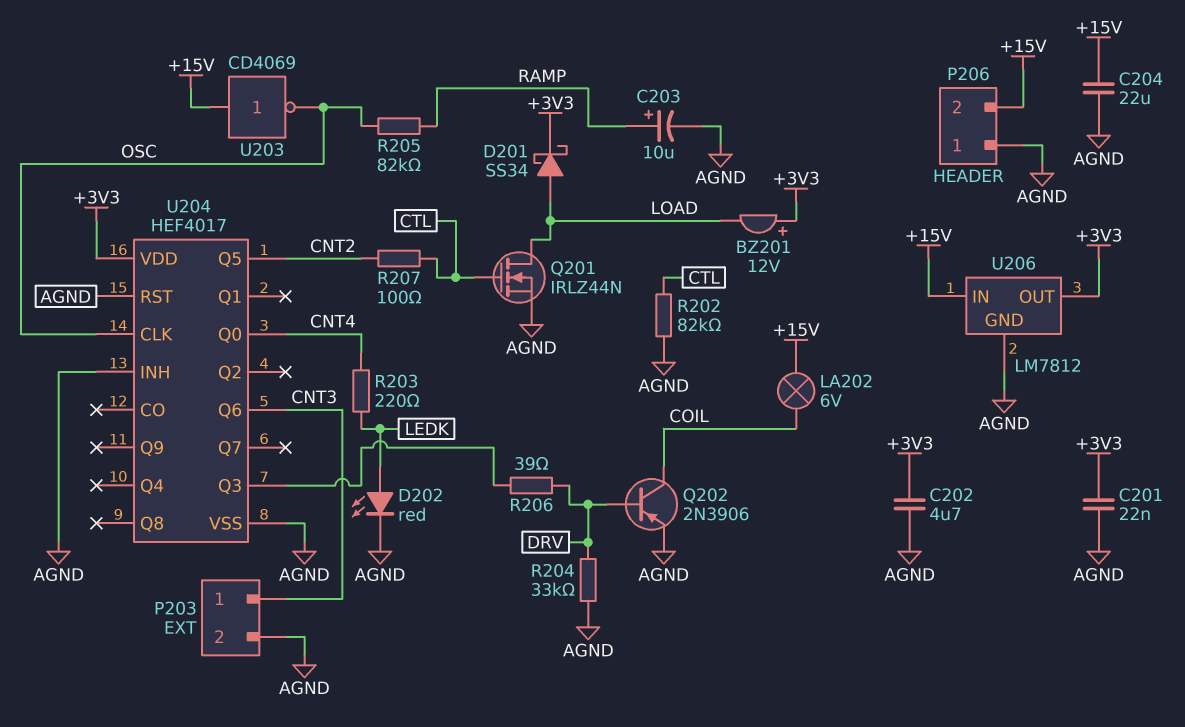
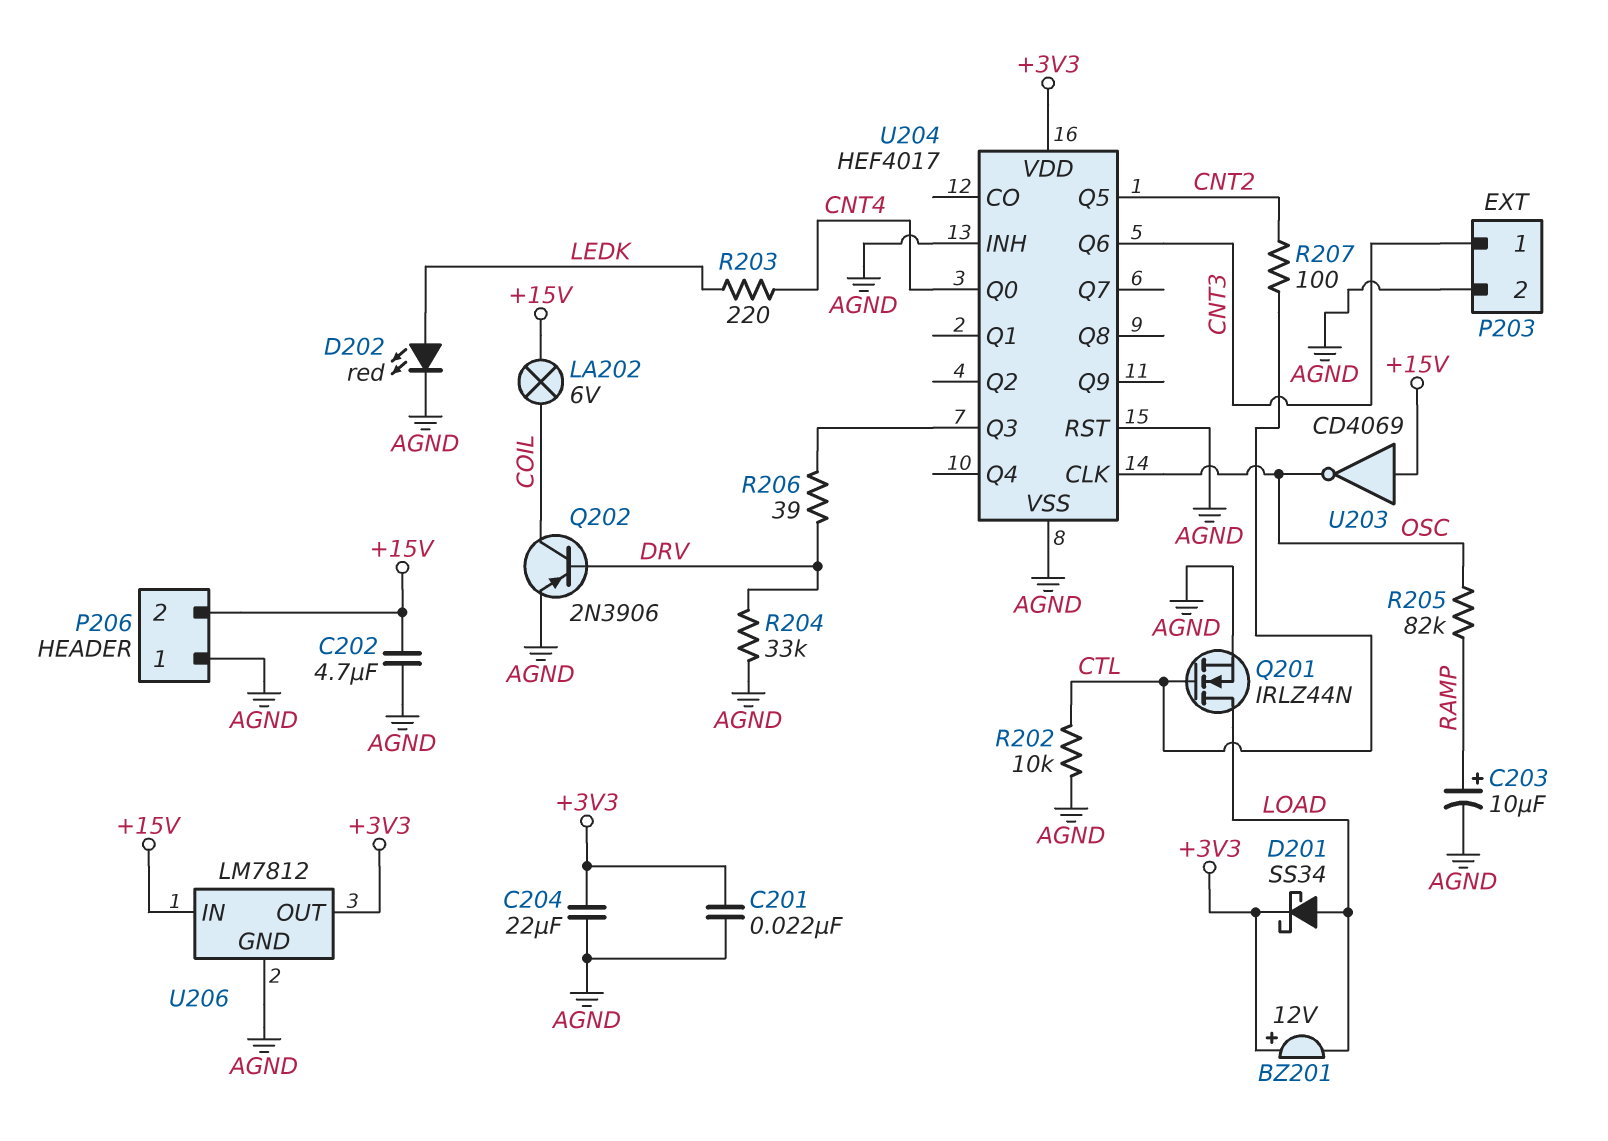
C202: 4.7uF (+3V3, AGND) -> 4.7uF (+15V, AGND)
C204: 22uF (+15V, AGND) -> 22uF (+3V3, AGND)
R202: 82k (AGND, CTL) -> 10k (AGND, CTL)

